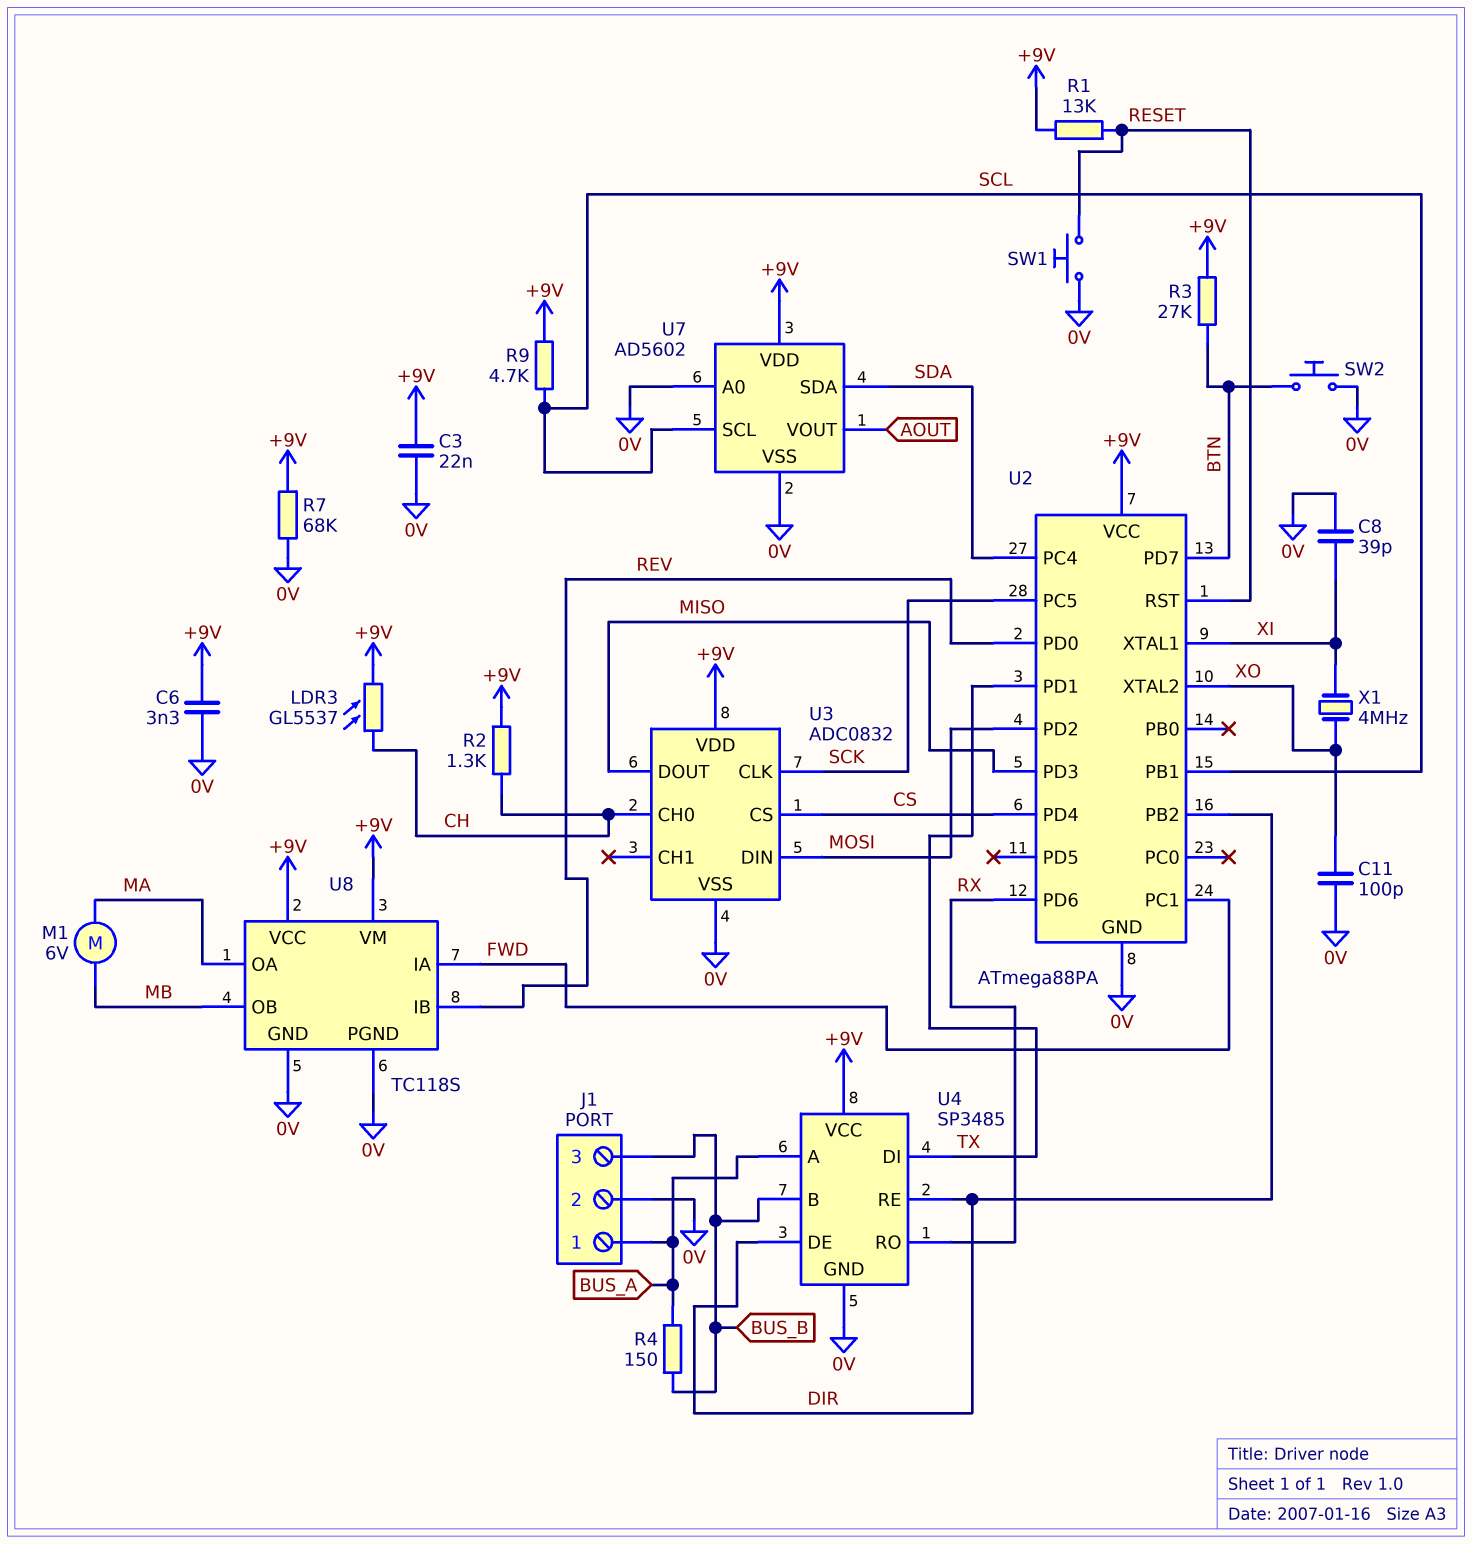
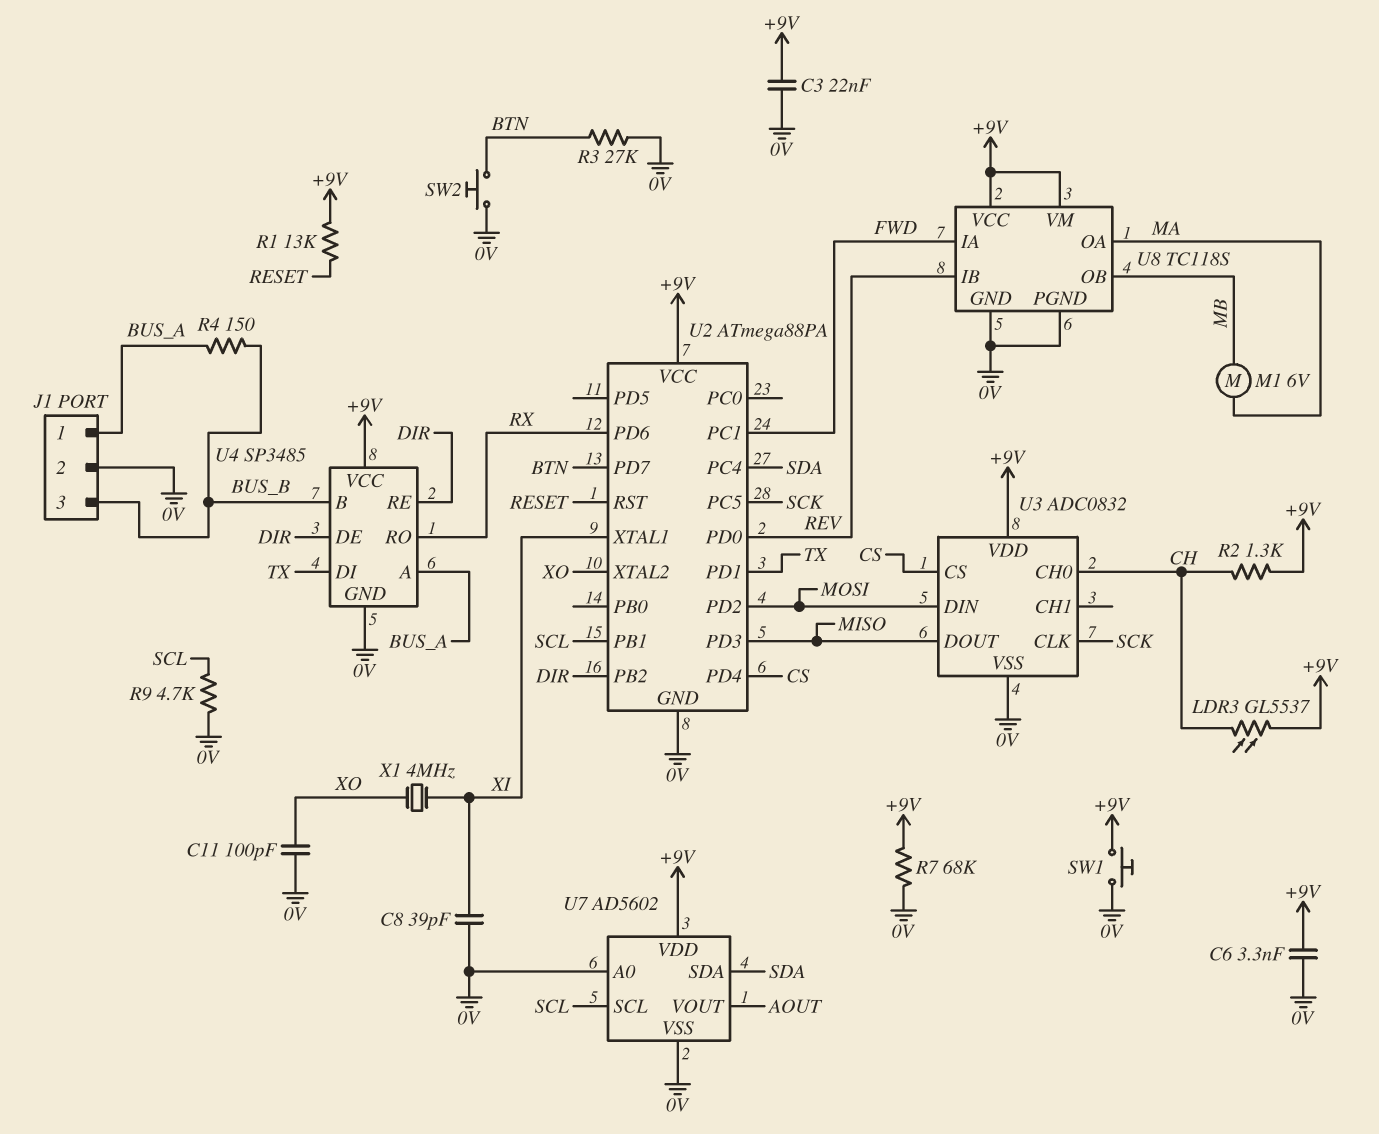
R3: 27k (+9V, BTN) -> 27k (0V, BTN)
R9: 4.7k (+9V, SCL) -> 4.7k (0V, SCL)
SW1: button (0V, RESET) -> button (+9V, 0V)

